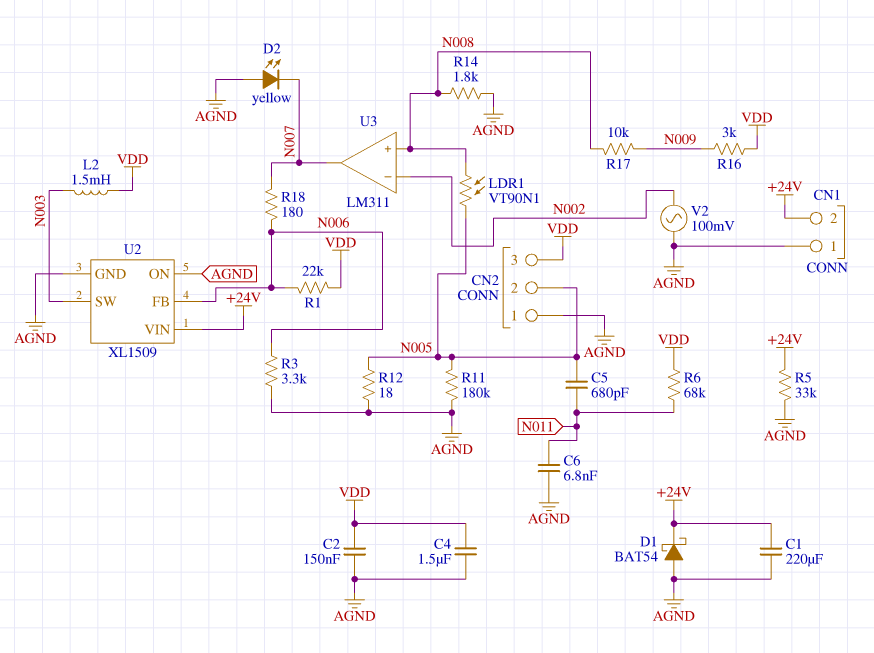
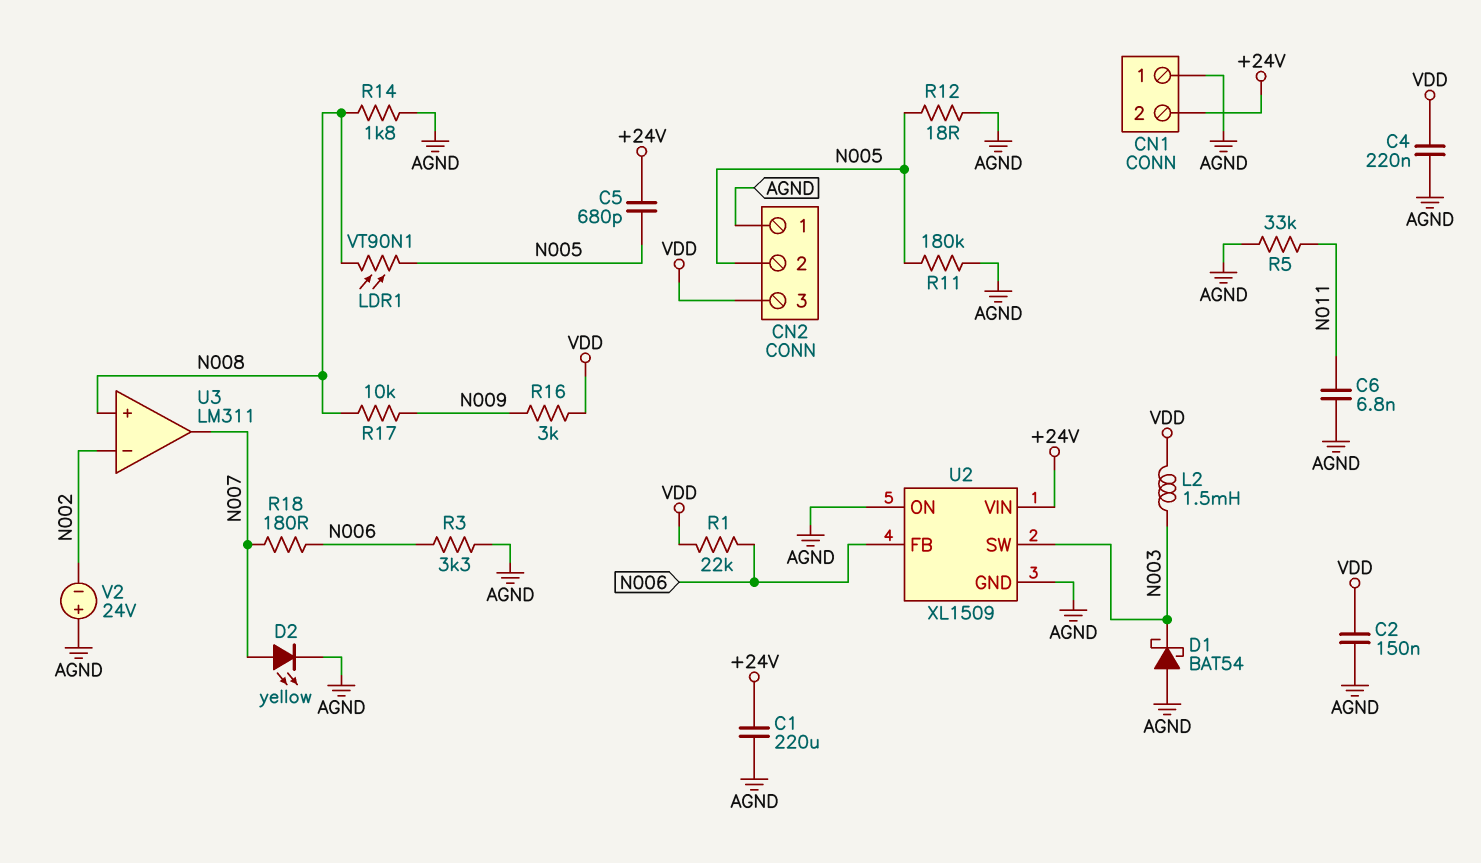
C4: 1.5uF (AGND, VDD) -> 220nF (AGND, VDD)
C5: 680pF (N005, N011) -> 680pF (+24V, N005)
D1: schottky BAT54 (A AGND, K +24V) -> schottky BAT54 (A AGND, K N003)
D2: LED yellow (A AGND, K N007) -> LED yellow (A N007, K AGND)
R5: 33k (+24V, AGND) -> 33k (AGND, N011)
R6: 68k (N011, VDD) -> none
V2: AC 100mV (AGND, N002) -> 24V (plus AGND, minus N002)

